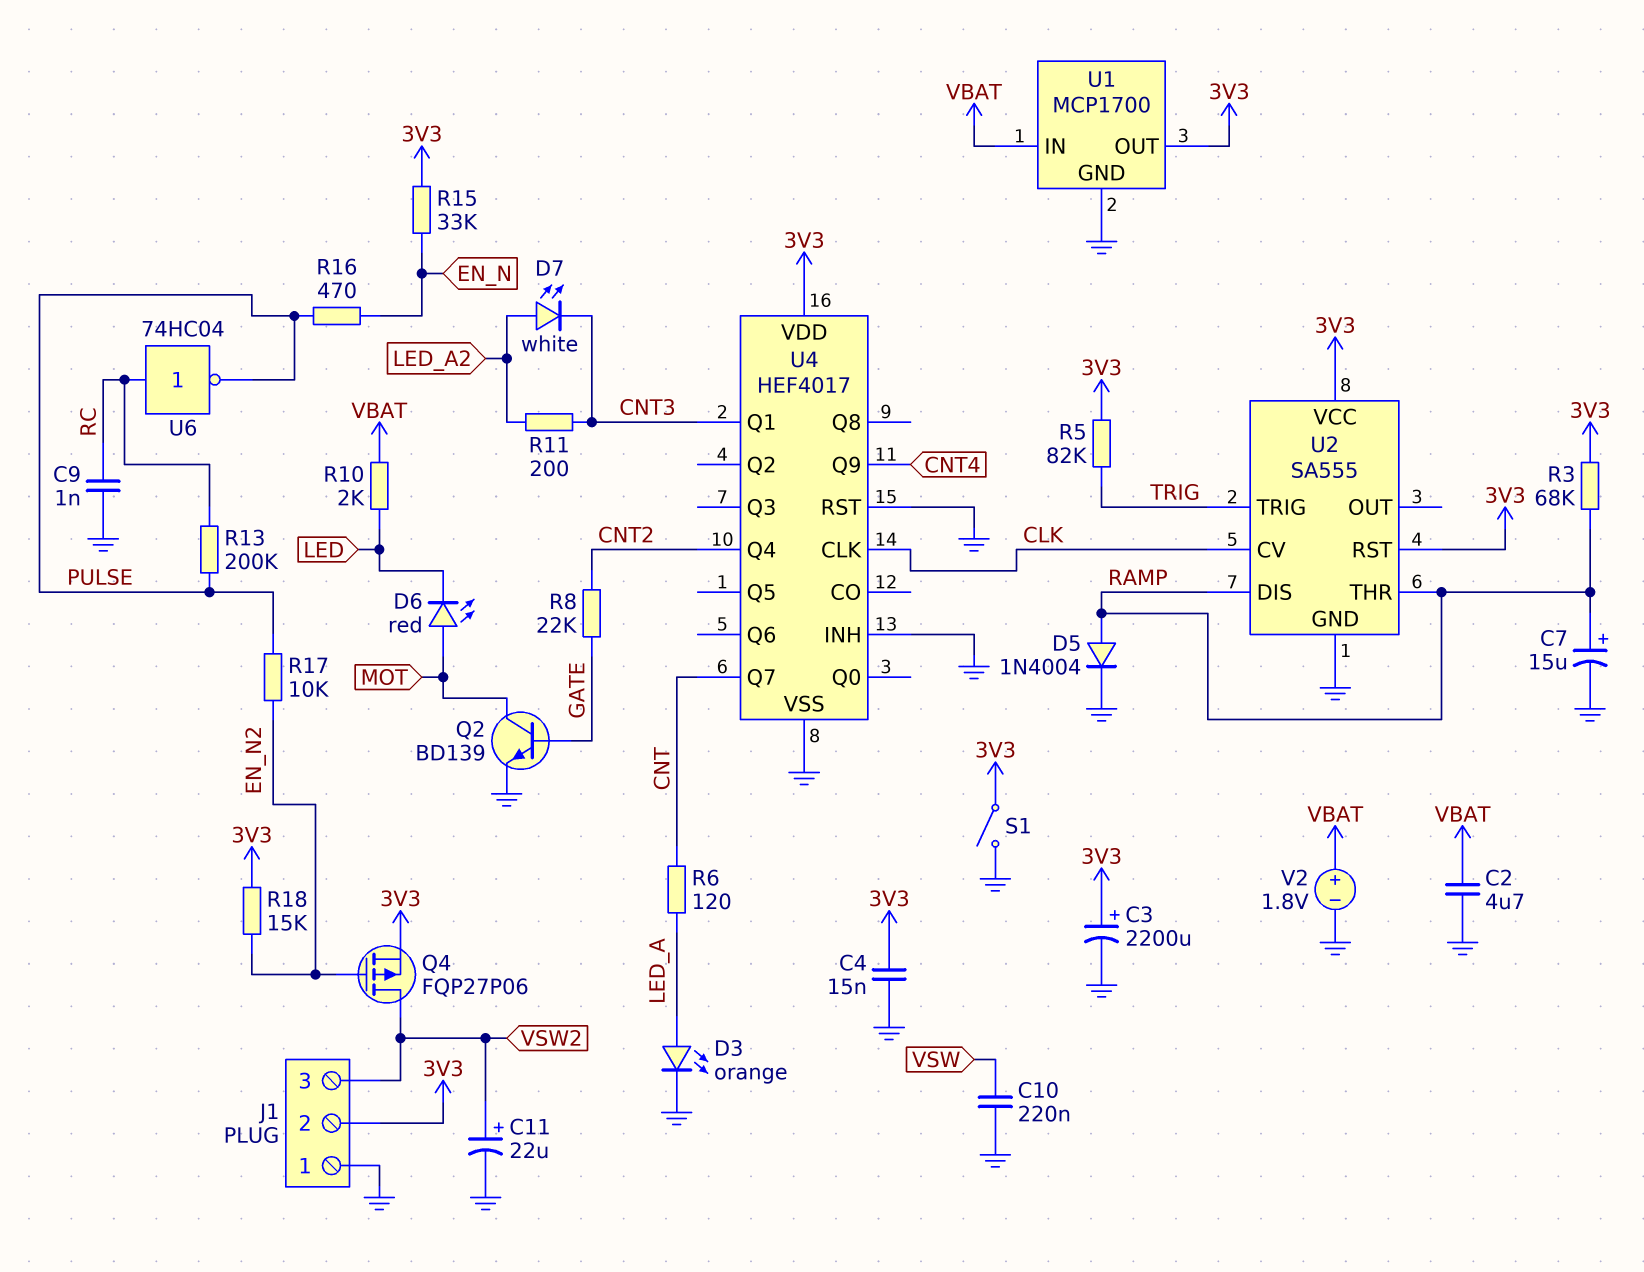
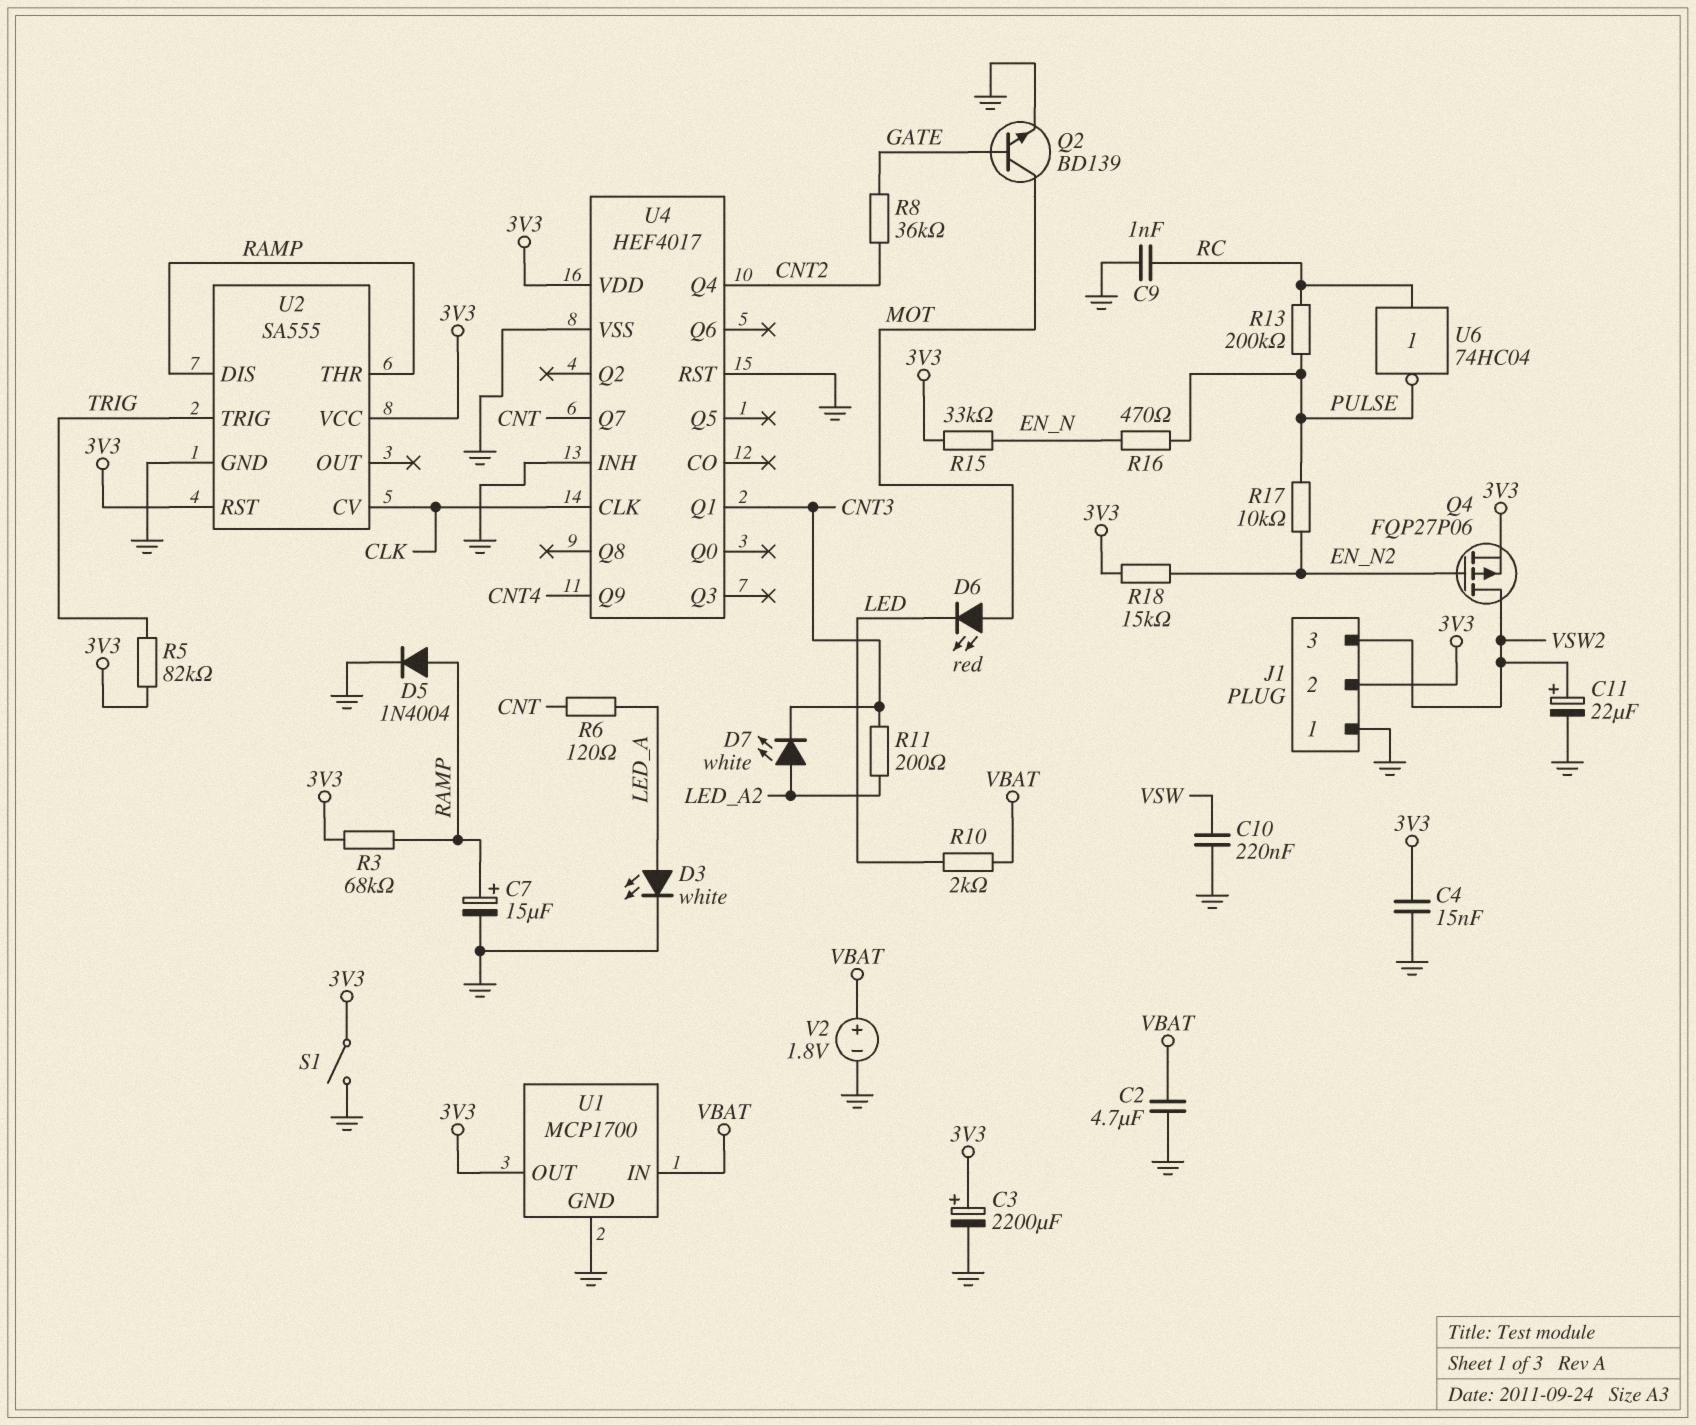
D3: LED orange (A LED_A, K GND) -> LED white (A LED_A, K GND)
R8: 22k (CNT2, GATE) -> 36k (CNT2, GATE)

